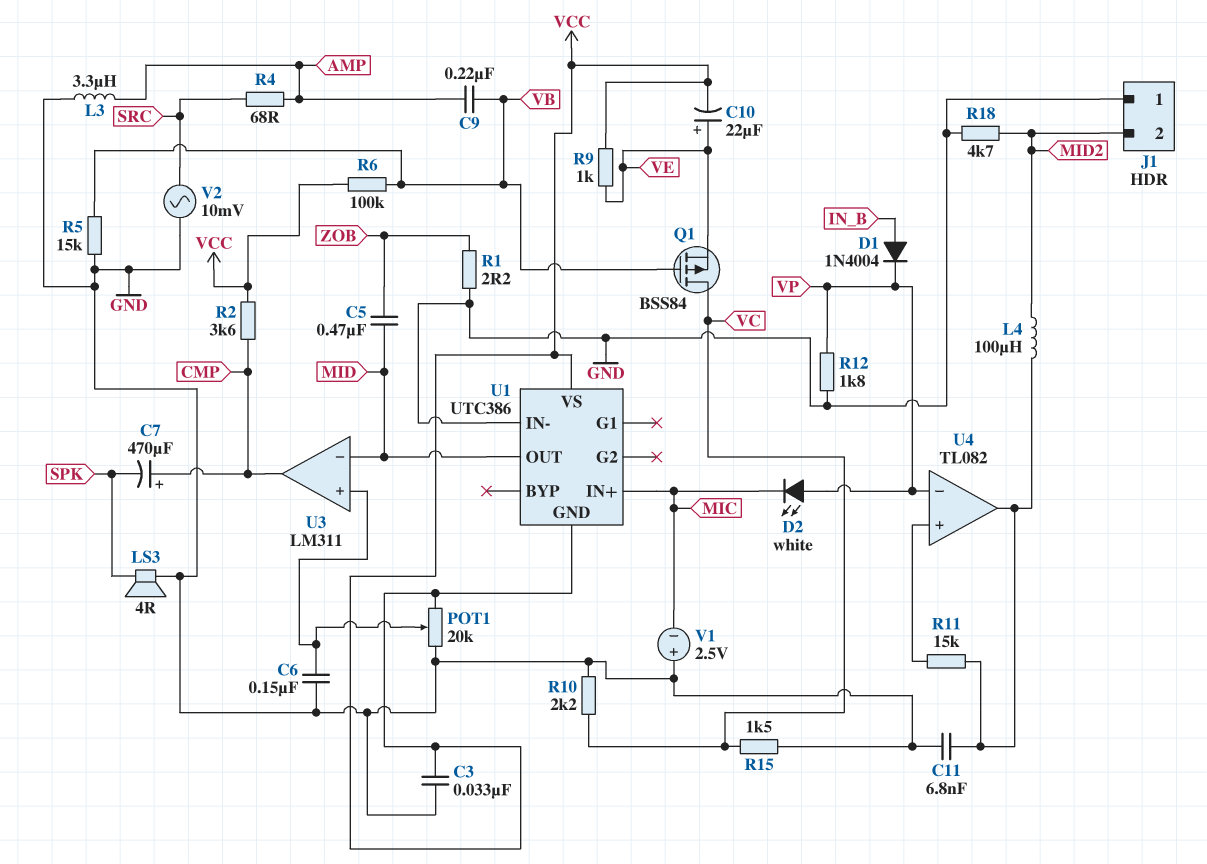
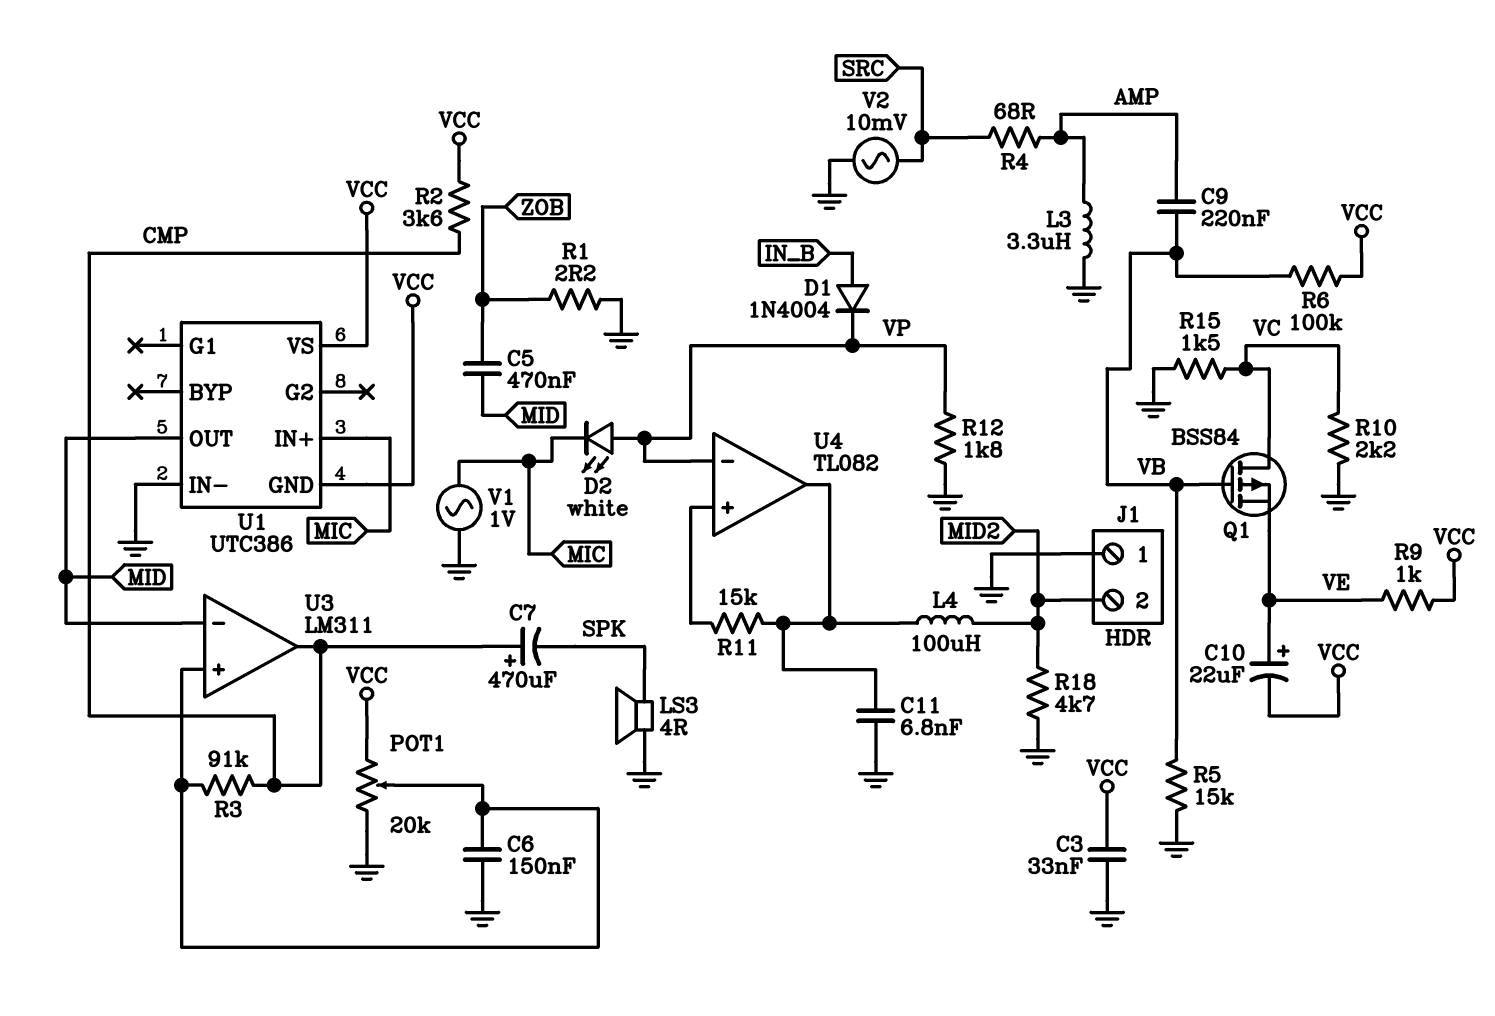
R3: none -> 91k (CMP, U3/in+)
V1: 2.5V (plus GND, minus MIC) -> AC 1V (GND, MIC)

